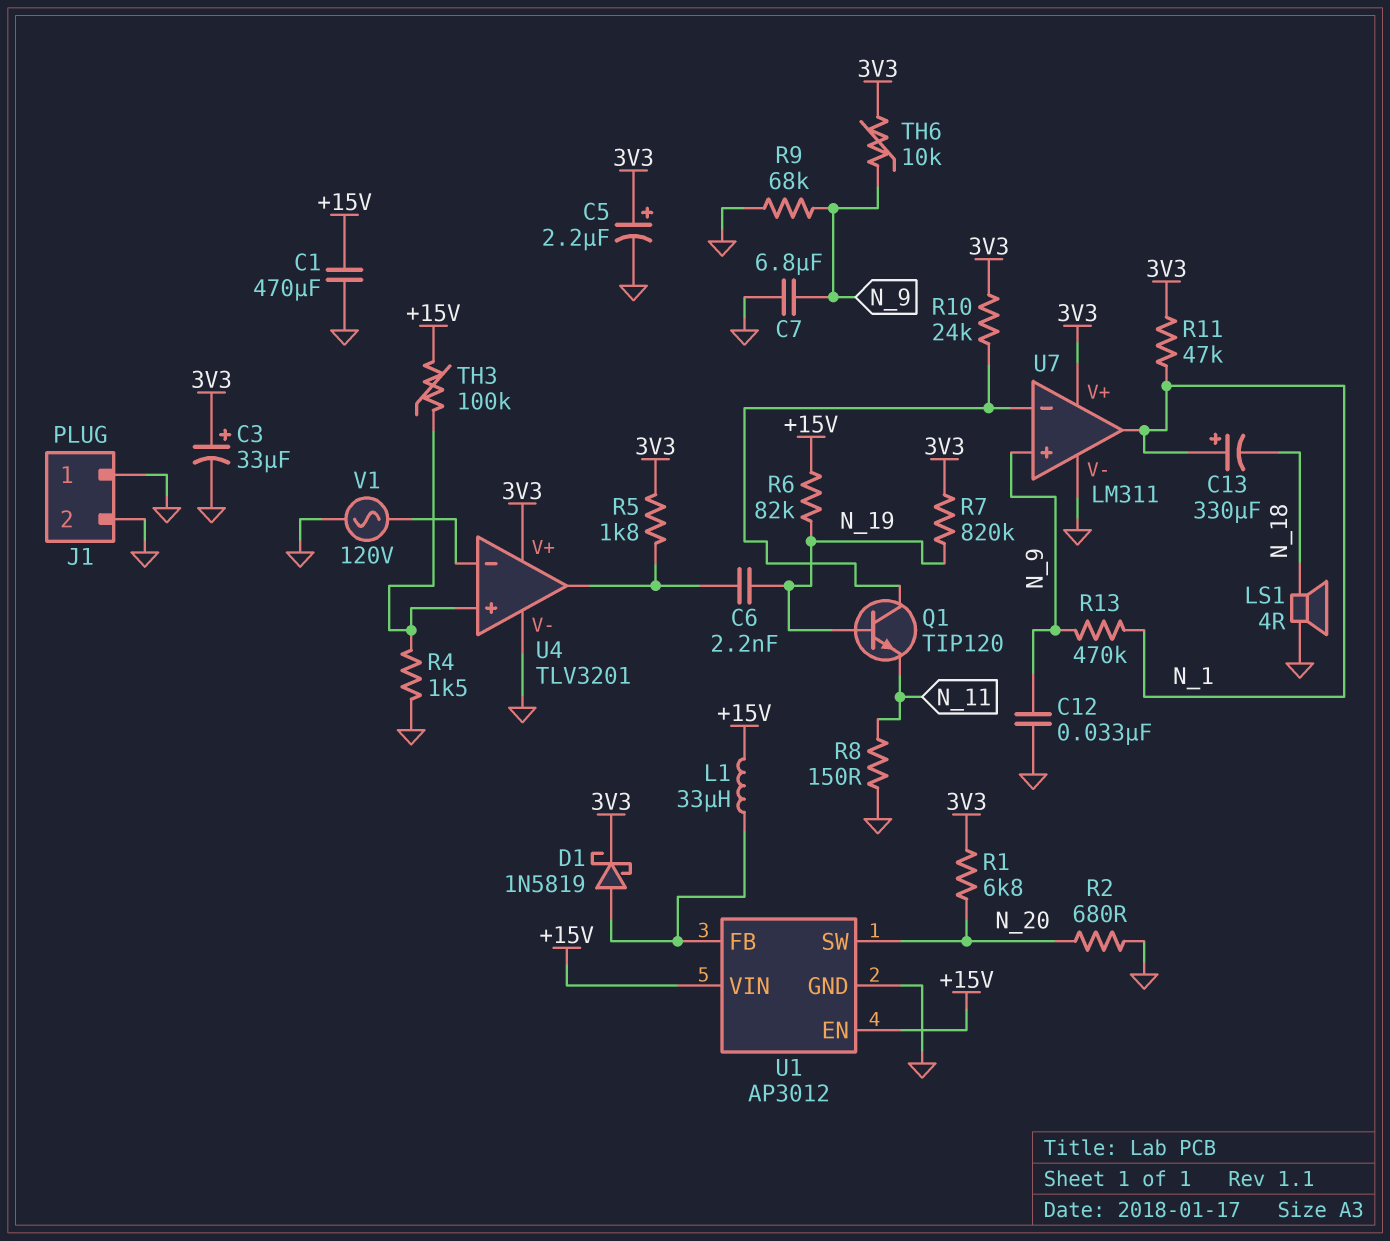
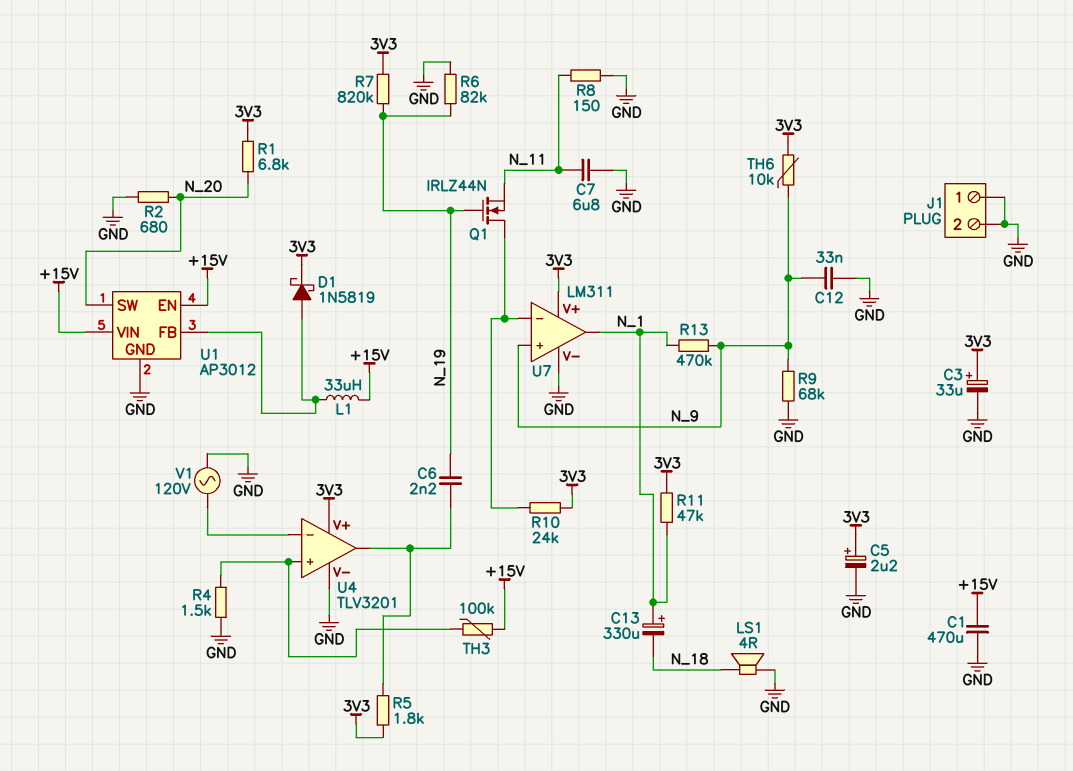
C7: 6.8uF (GND, N_9) -> 6.8uF (GND, N_11)
Q1: NPN TIP120 (B N_19, C U7/in-, E N_11) -> NMOS IRLZ44N (G N_19, D U7/in-, S N_11)
R6: 82k (+15V, N_19) -> 82k (GND, N_19)

